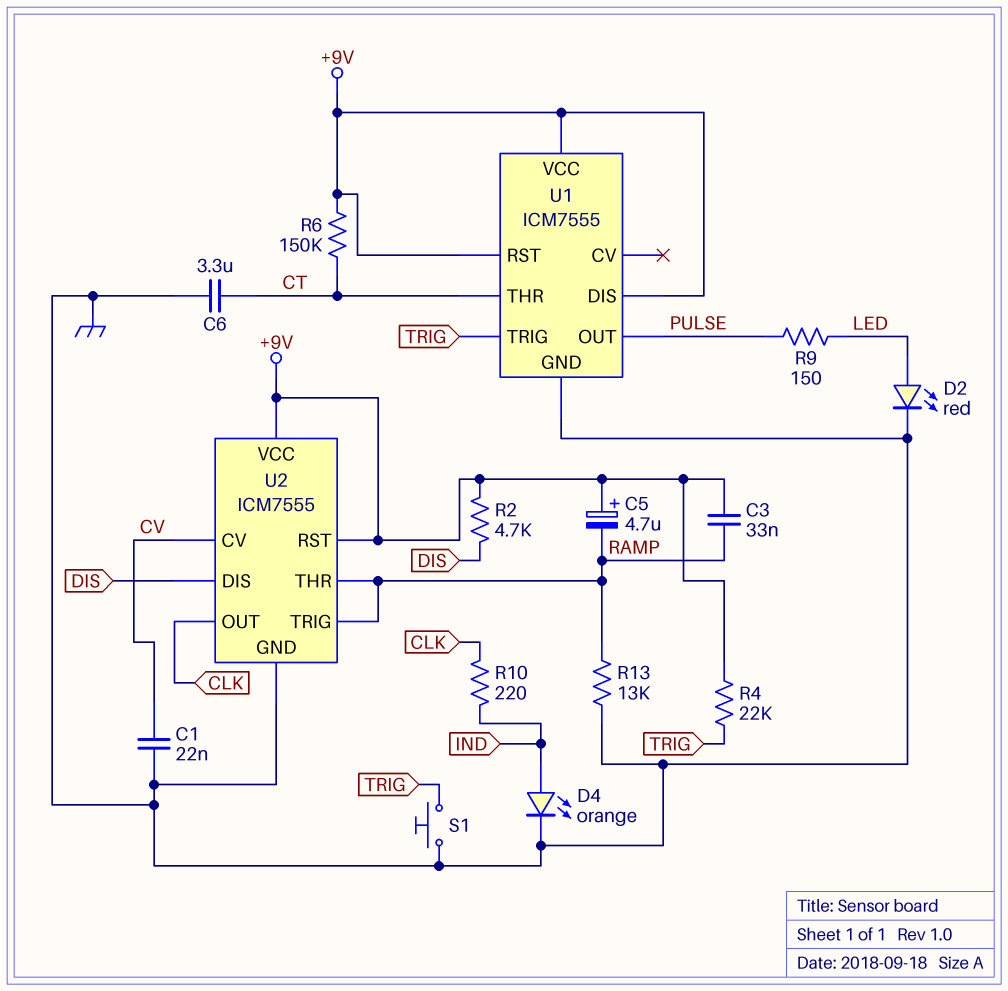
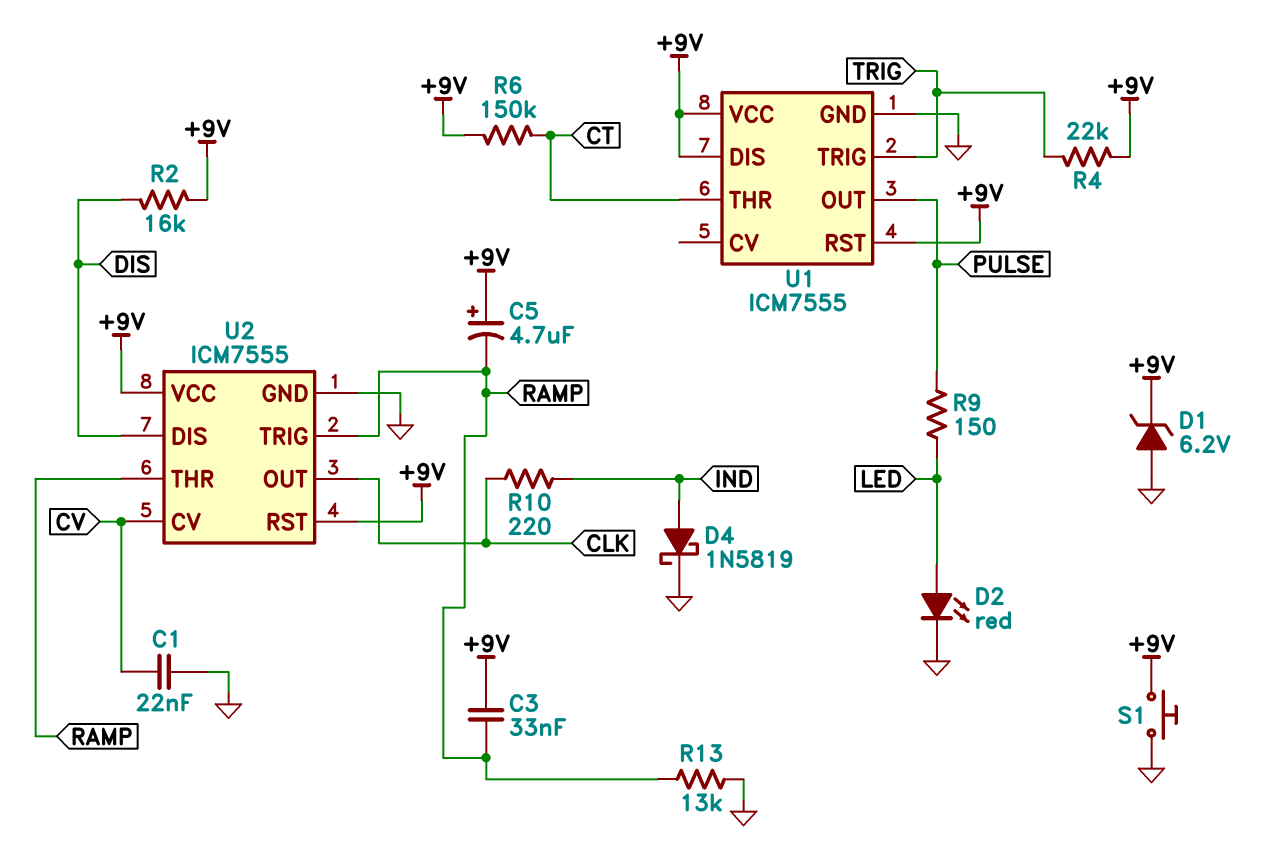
C6: 3.3uF (CT, GND) -> none
D1: none -> zener 6.2V (A GND, K +9V)
D4: LED orange (A IND, K GND) -> schottky 1N5819 (A IND, K GND)
R2: 4.7k (+9V, DIS) -> 16k (+9V, DIS)
S1: button (GND, TRIG) -> button (+9V, GND)

